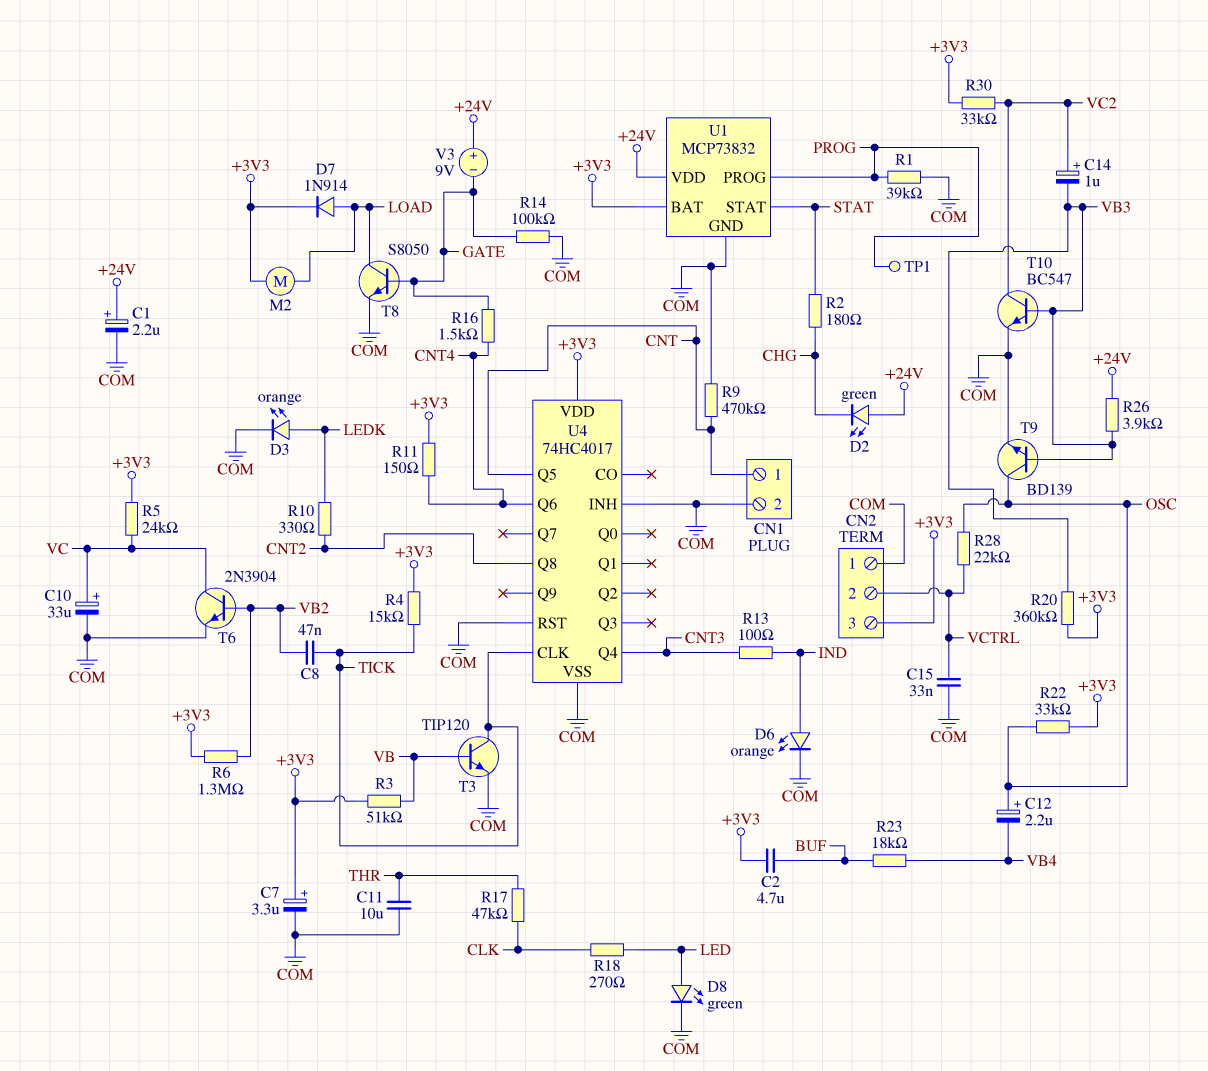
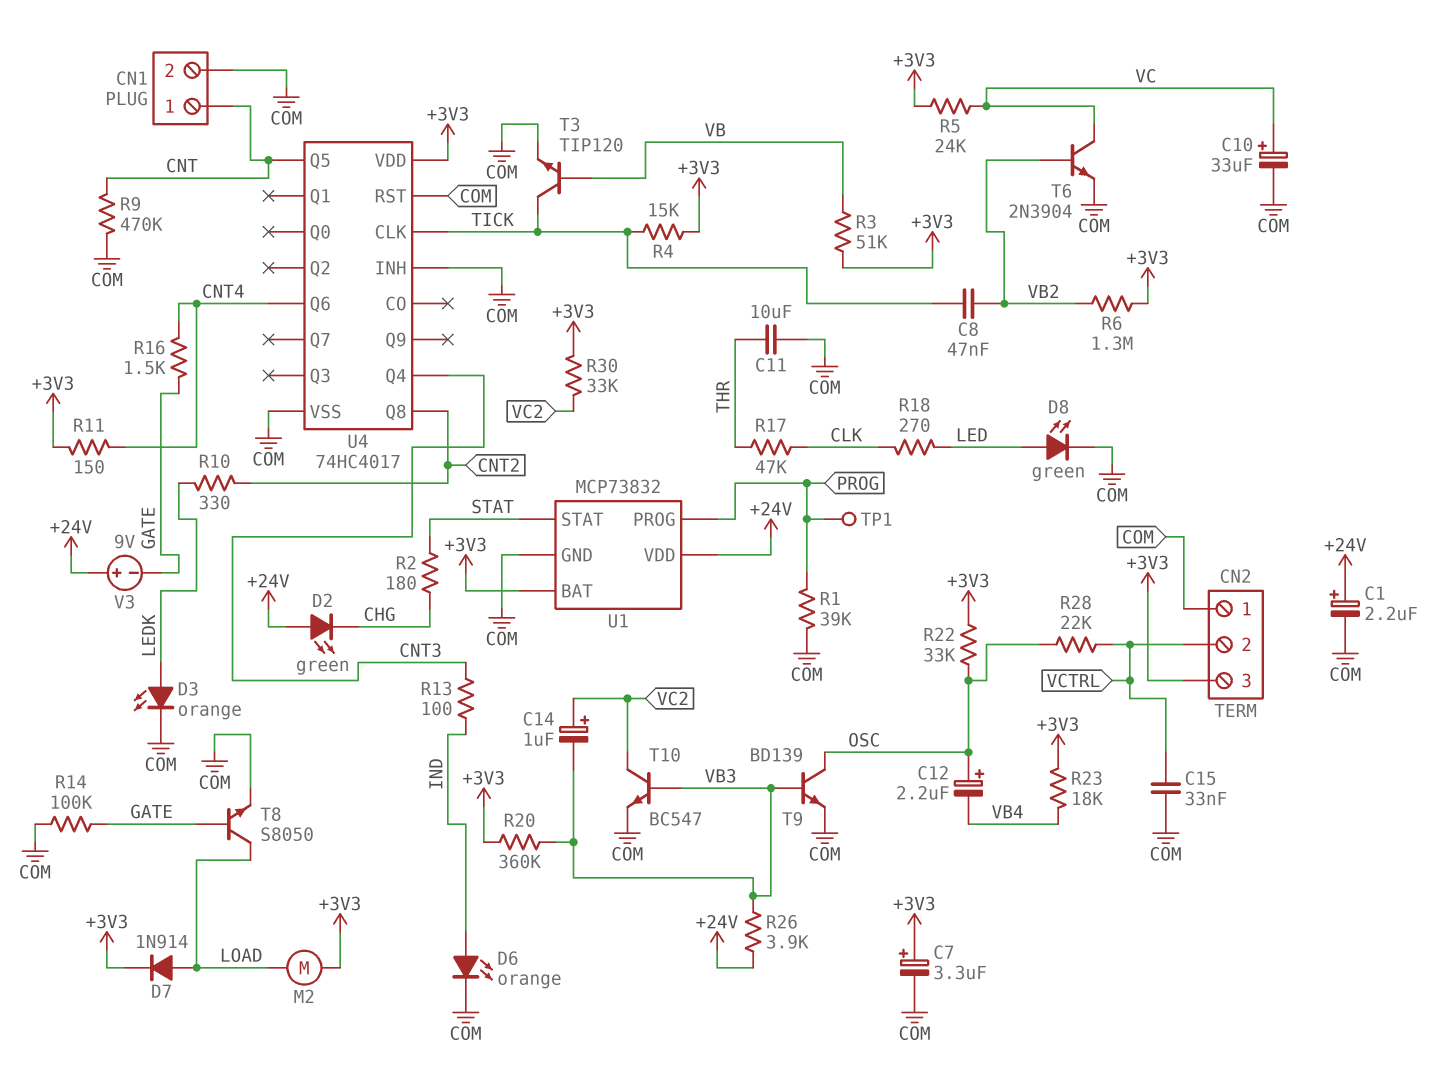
C2: 4.7uF (+3V3, BUF) -> none
R23: 18k (BUF, VB4) -> 18k (+3V3, VB4)

